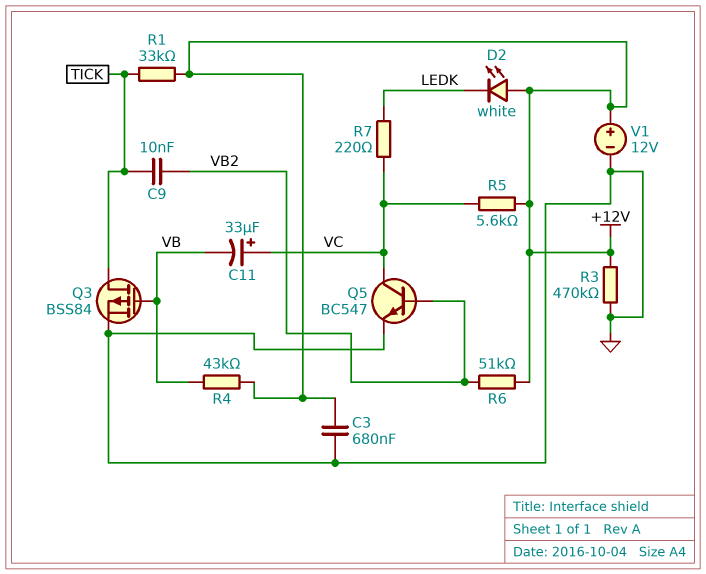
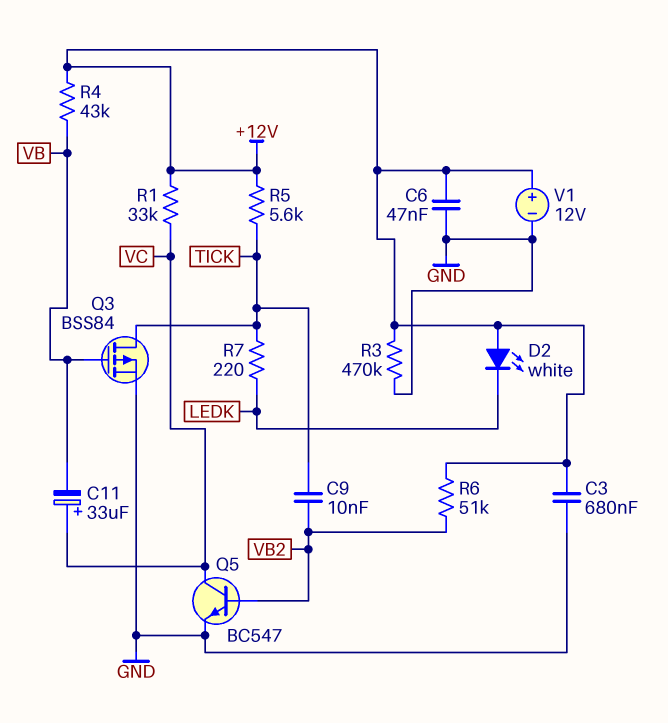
C6: none -> 47nF (+12V, GND)
R1: 33k (+12V, TICK) -> 33k (+12V, VC)
R5: 5.6k (+12V, VC) -> 5.6k (+12V, TICK)
R7: 220 (LEDK, VC) -> 220 (LEDK, TICK)

